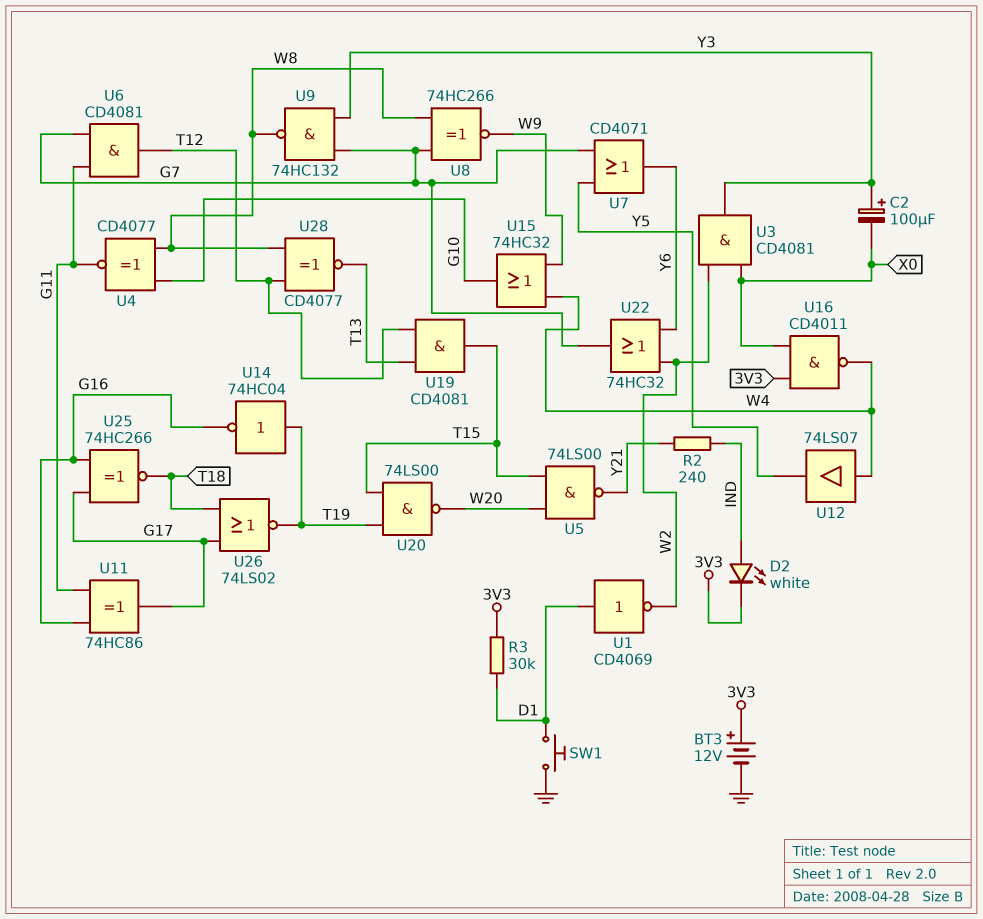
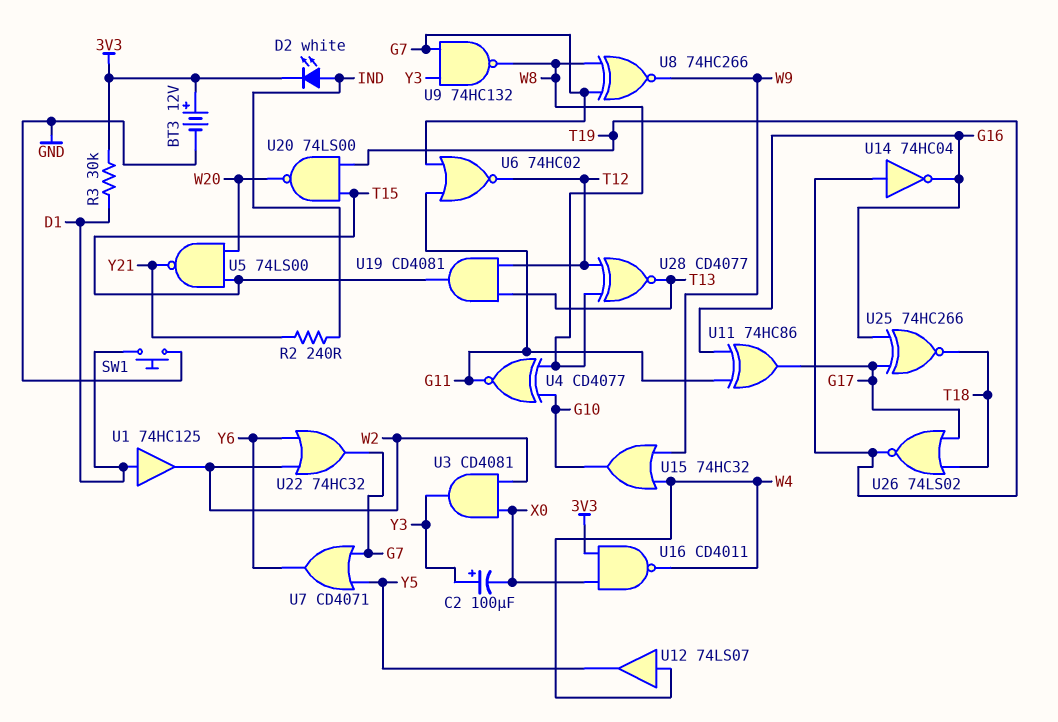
U1: NOT CD4069 (in D1, out W2) -> buffer 74HC125 (in D1, out W2)
U6: AND CD4081 (in G7, in G11, out T12) -> NOR 74HC02 (in G7, in G11, out T12)

